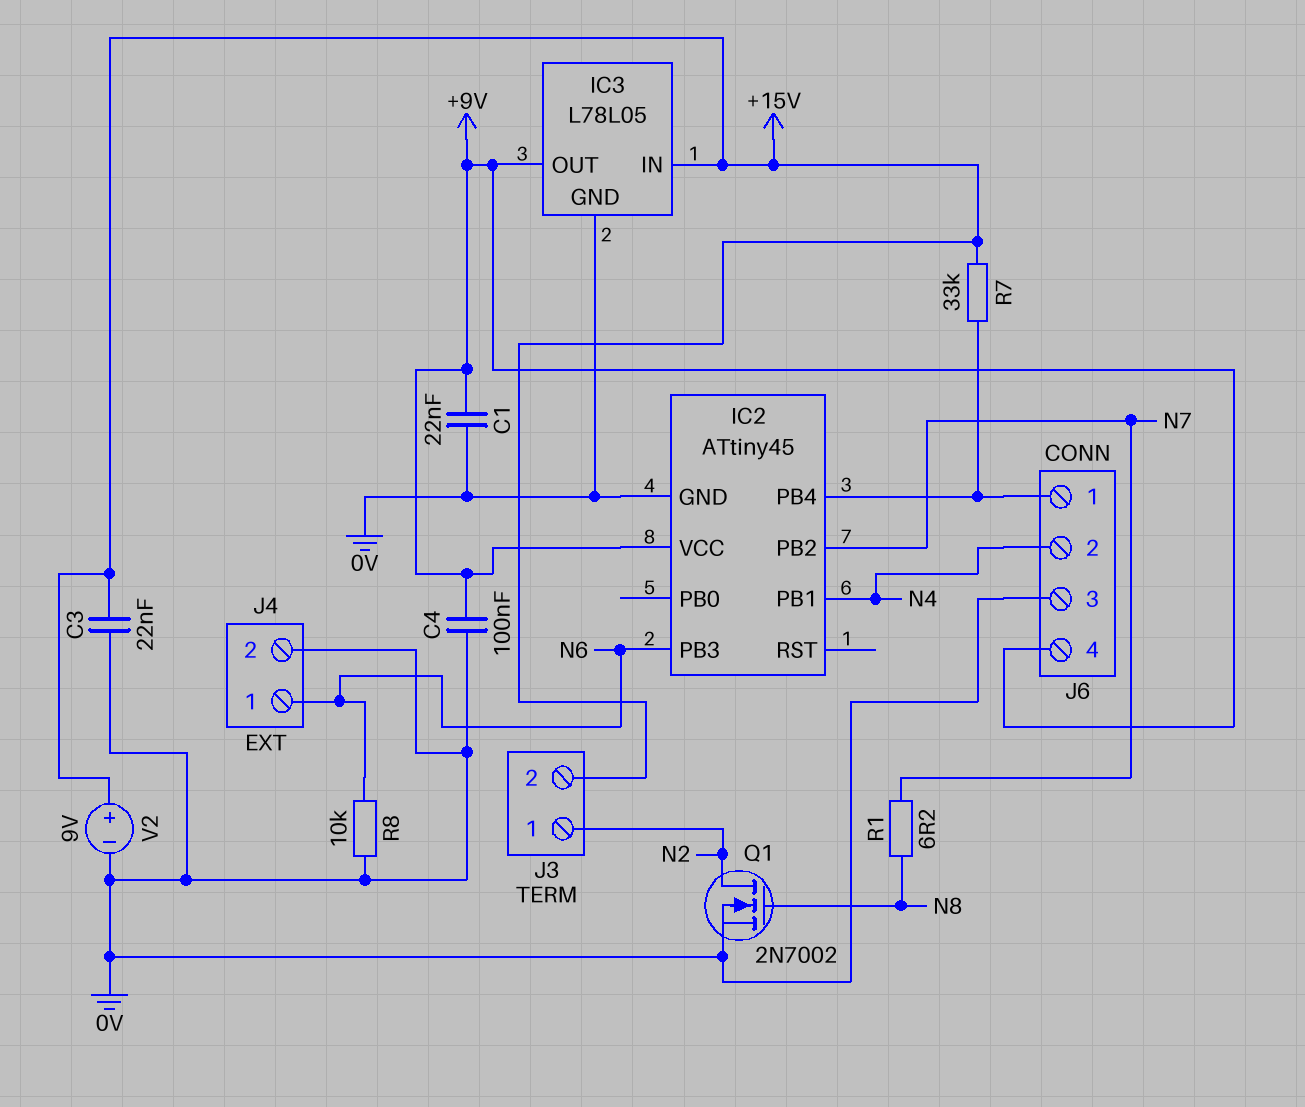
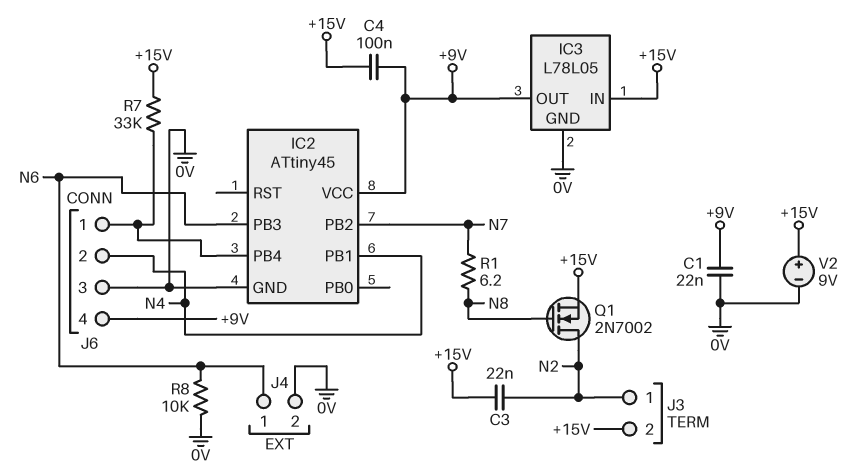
C3: 22nF (+15V, 0V) -> 22nF (+15V, N2)
C4: 100nF (+9V, 0V) -> 100nF (+9V, +15V)
Q1: NMOS 2N7002 (G N8, D N2, S 0V) -> NMOS 2N7002 (G N8, D N2, S +15V)

